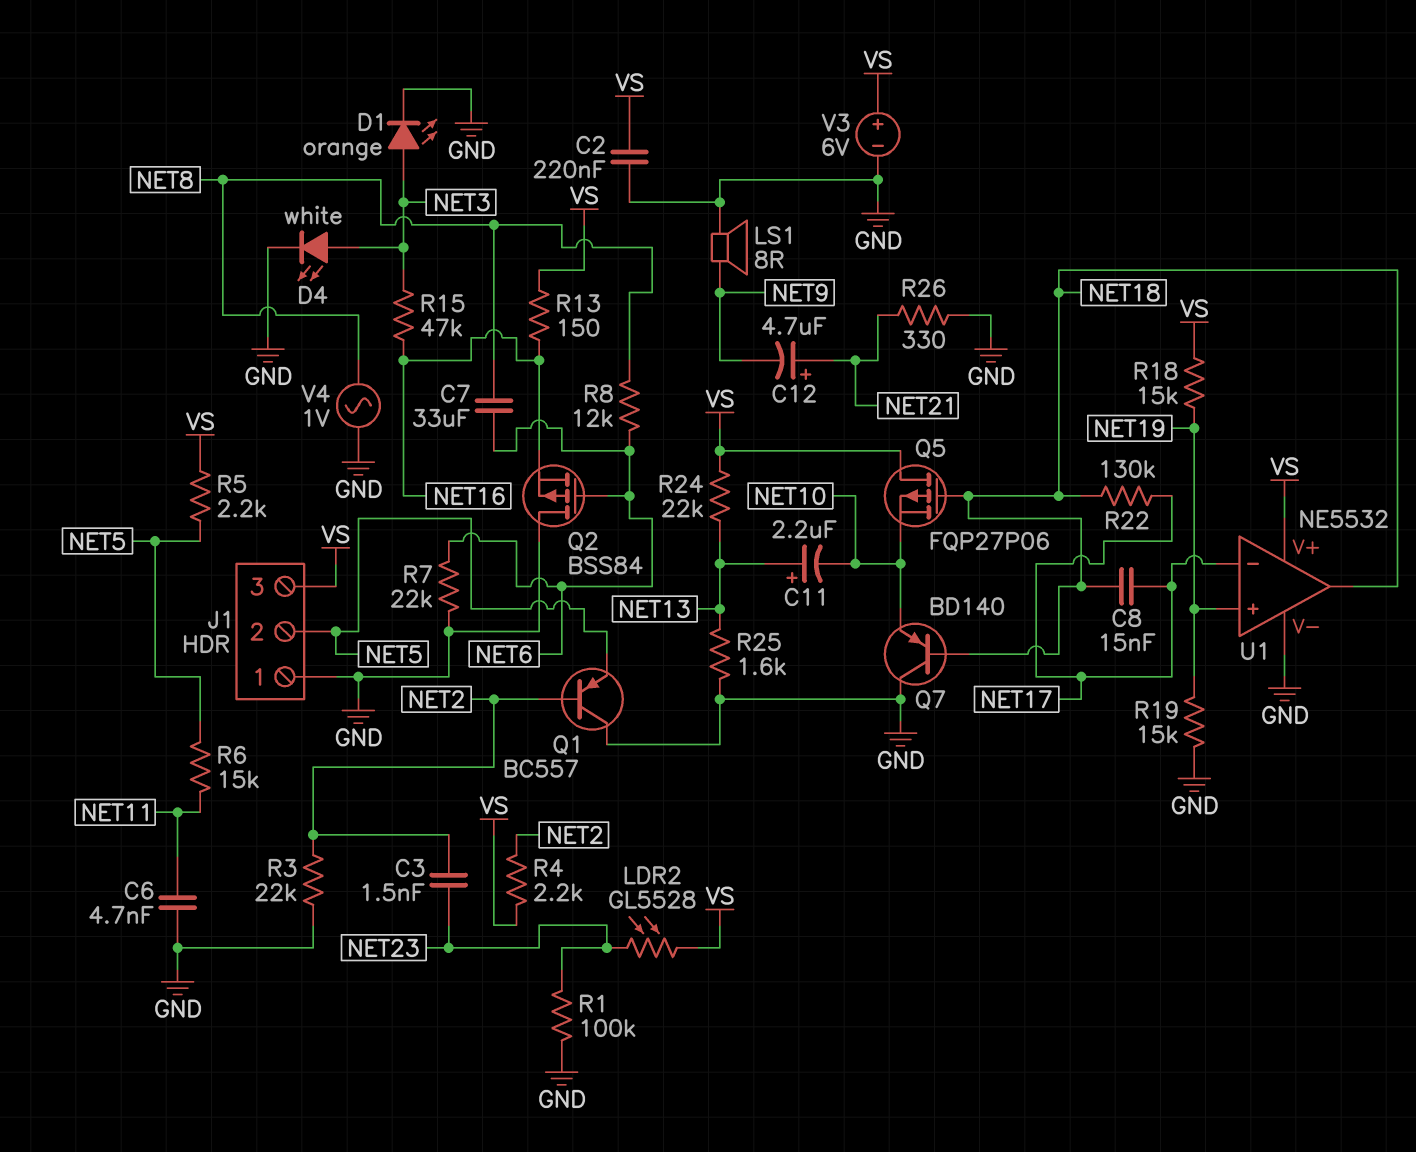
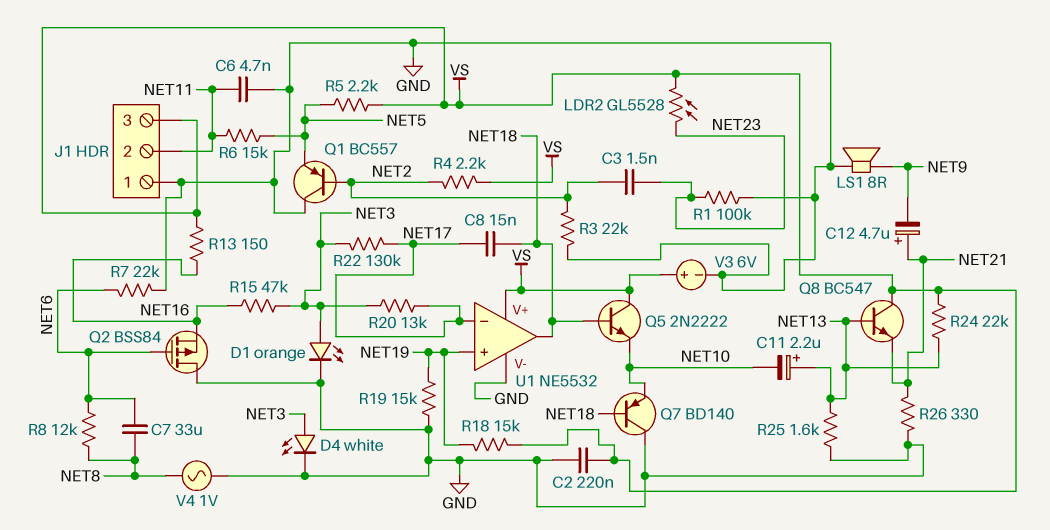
J1 pin 2: NET5 -> NET11
Q5: PMOS FQP27P06 (G NET18, D VS, S NET10) -> NPN 2N2222 (B NET18, C VS, E NET10)
Q8: none -> NPN BC547 (B NET13, C VS, E NET21)
R20: none -> 13k (NET3, NET17)
R22: 130k (NET17, NET18) -> 130k (NET3, NET17)

